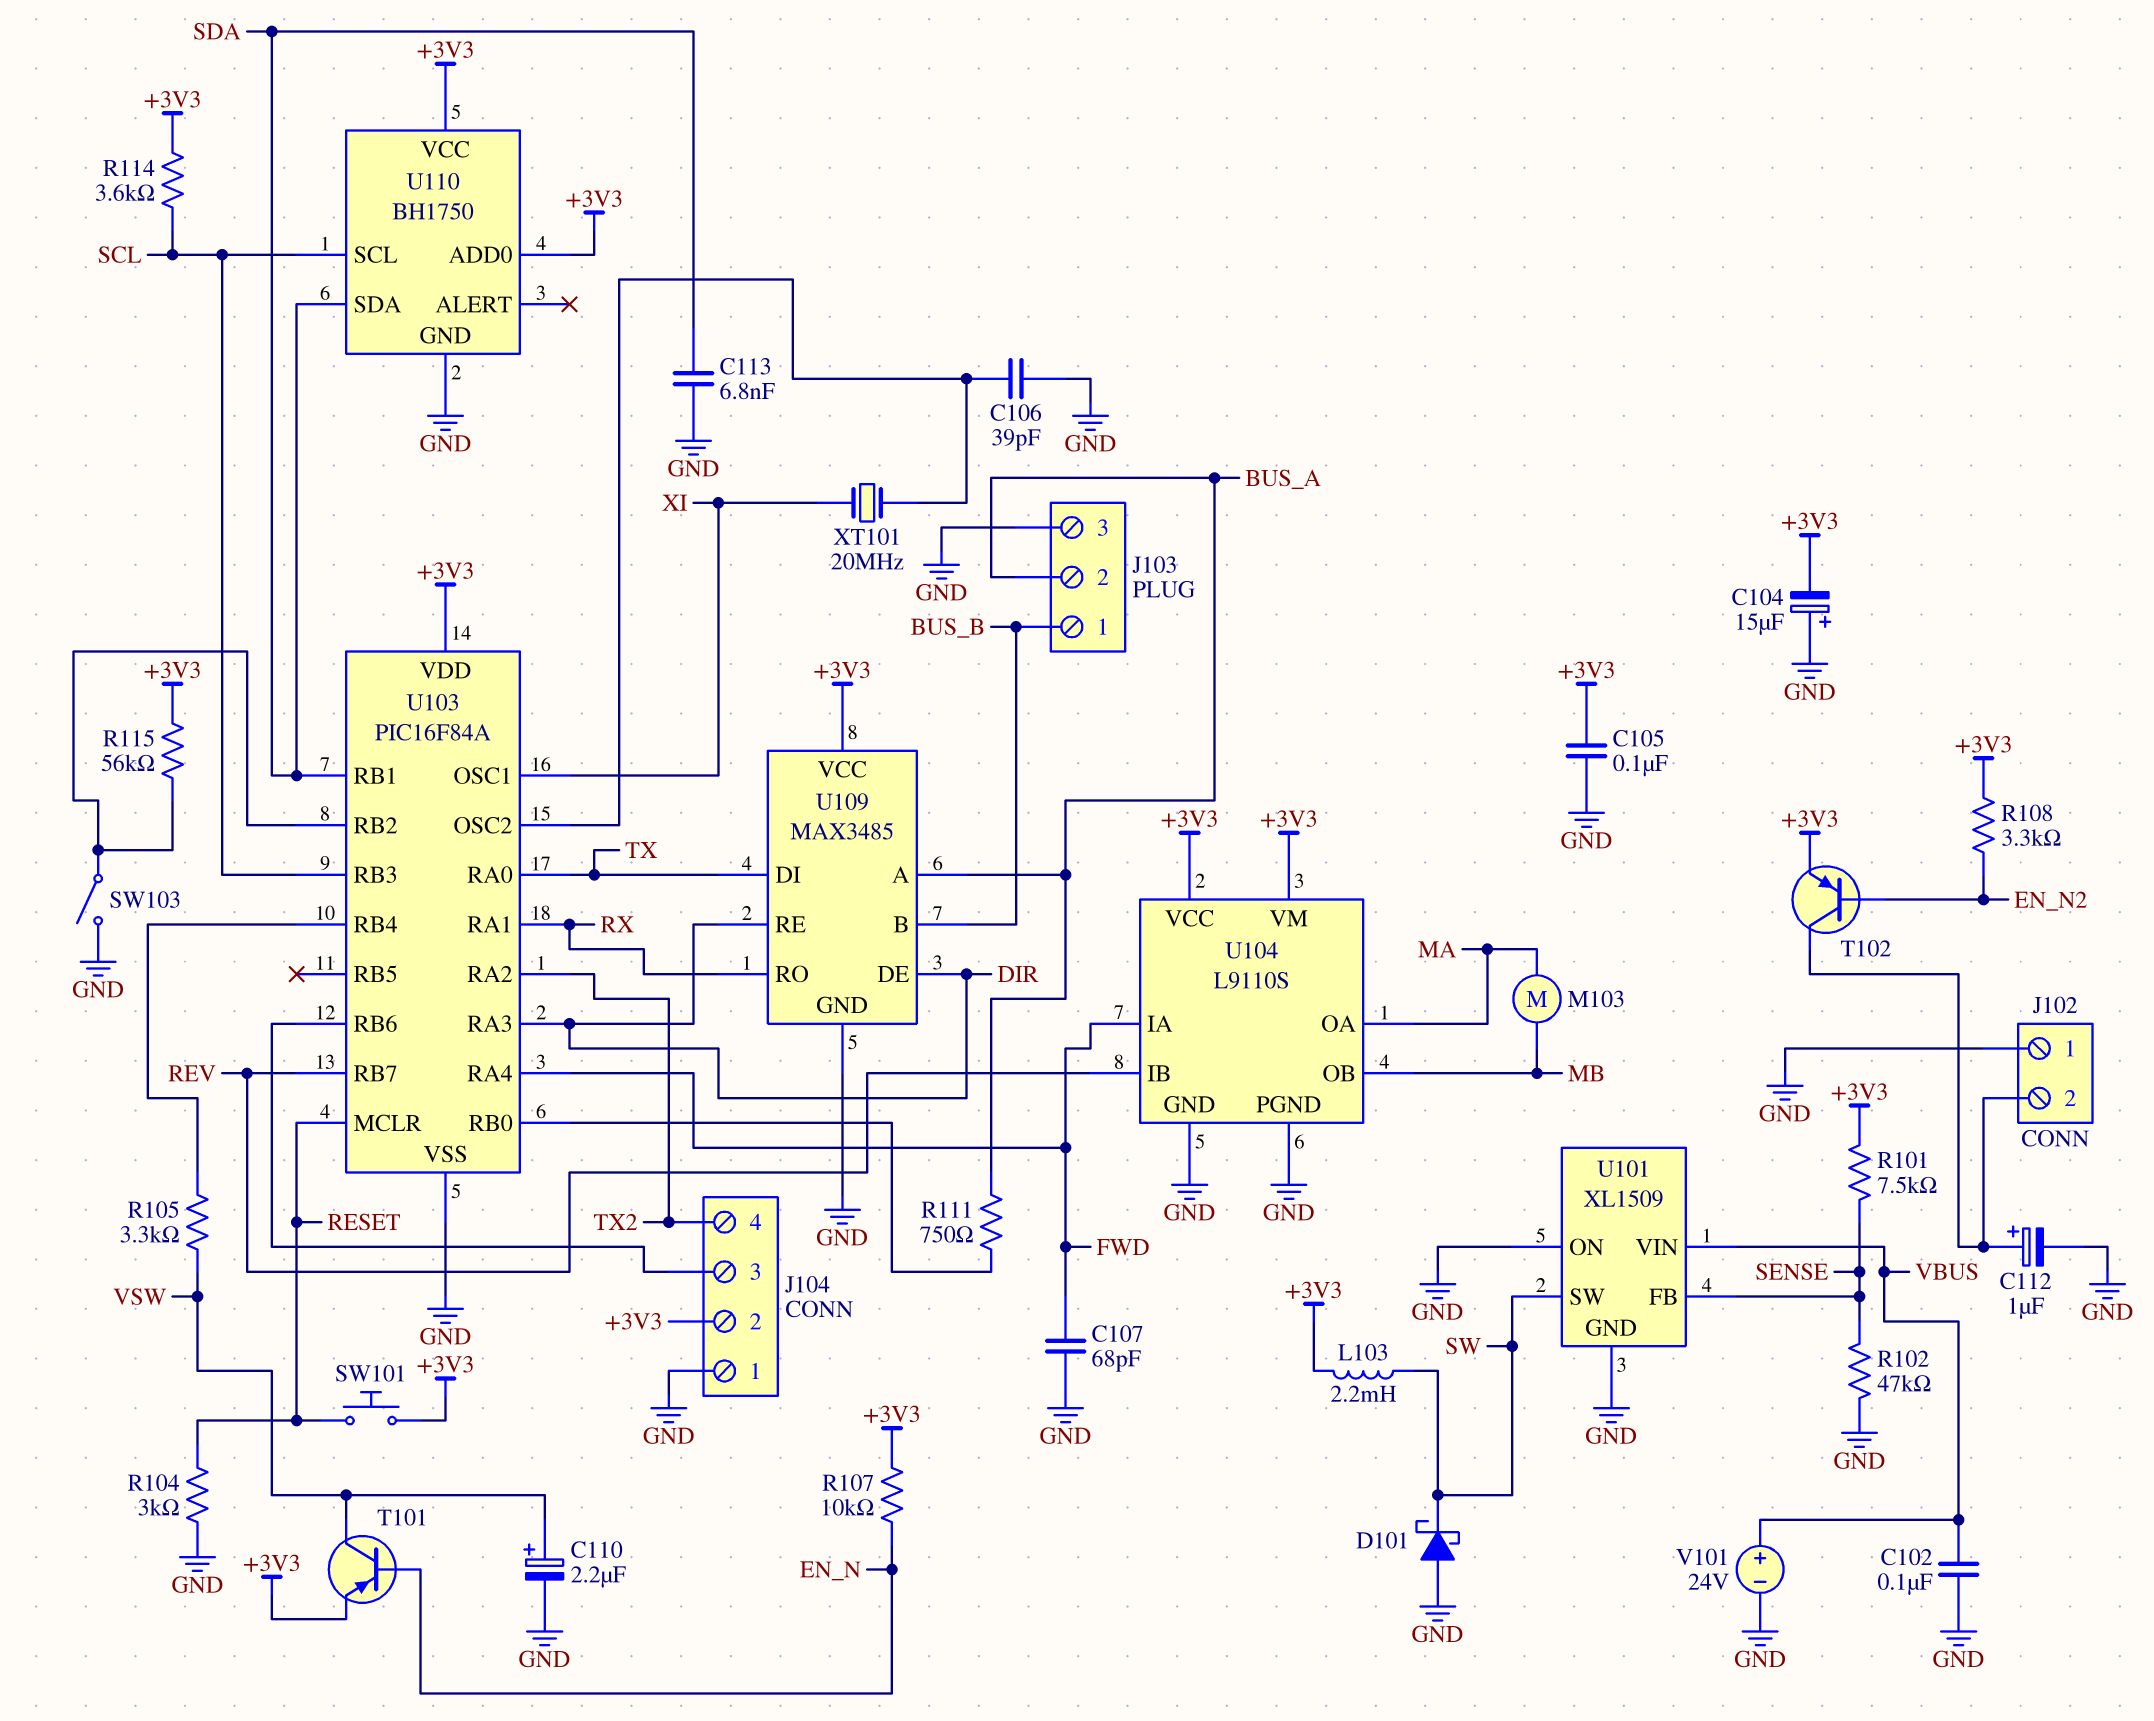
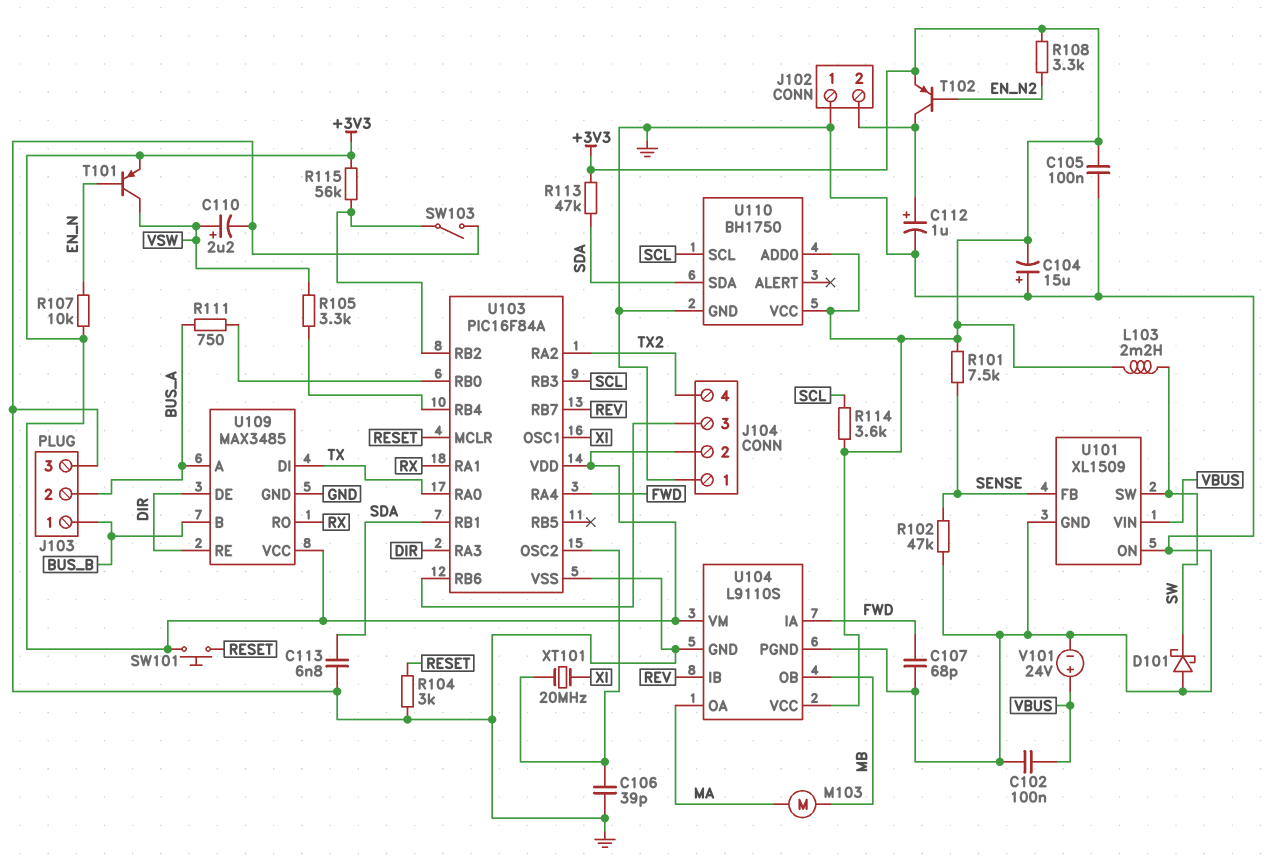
R113: none -> 47k (+3V3, SDA)

